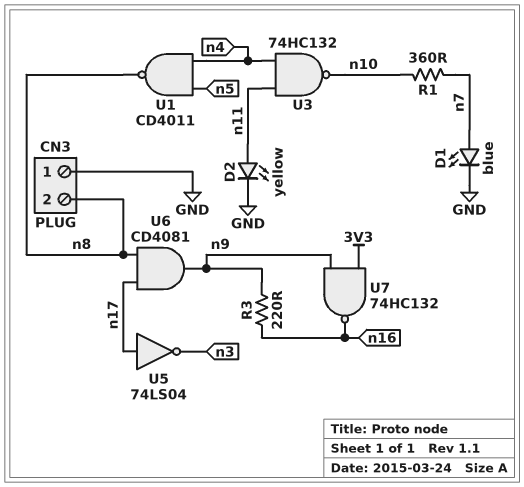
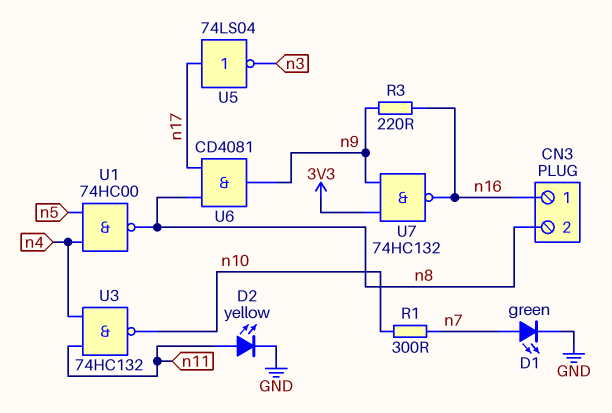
CN3 pin 1: GND -> n16
D1: LED blue (A n7, K GND) -> LED green (A n7, K GND)
R1: 360 (n7, n10) -> 300 (n7, n10)
U1: NAND CD4011 (in n4, in n5, out n8) -> NAND 74HC00 (in n4, in n5, out n8)

